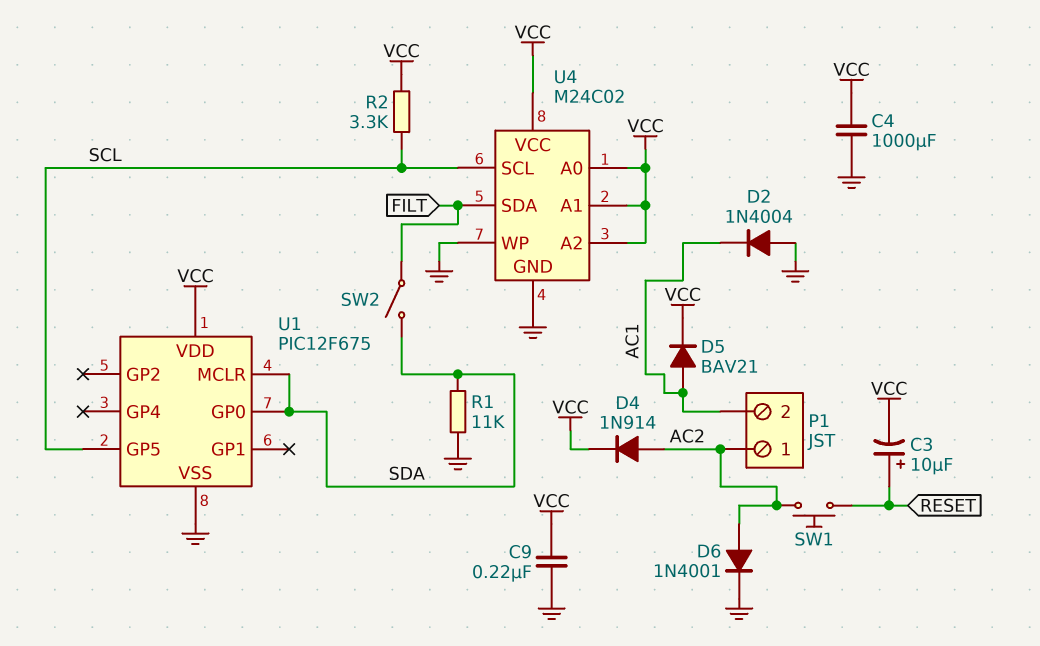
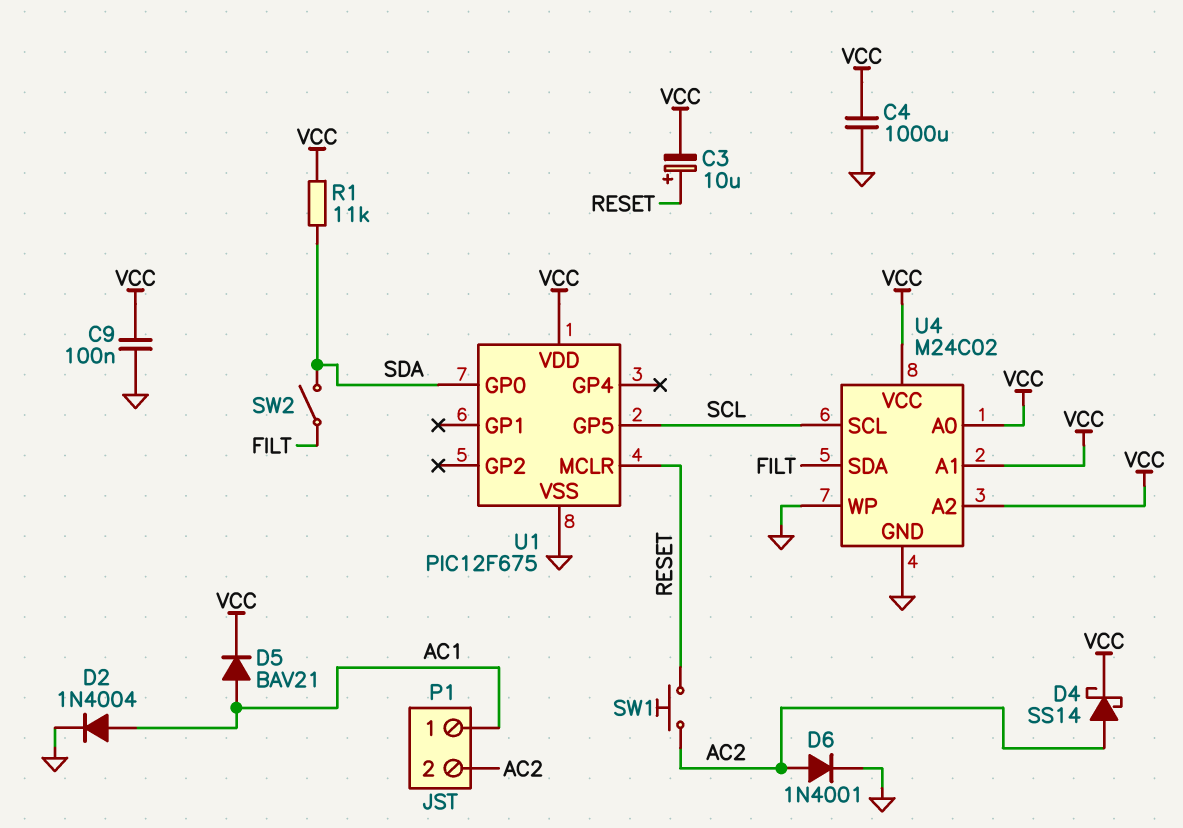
C9: 220nF (GND, VCC) -> 100nF (GND, VCC)
D2: diode 1N4004 (A GND, K AC1) -> diode 1N4004 (A AC1, K GND)
D4: diode 1N914 (A AC2, K VCC) -> schottky SS14 (A AC2, K VCC)
P1 pin 1: AC2 -> AC1
P1 pin 2: AC1 -> AC2
R1: 11k (GND, SDA) -> 11k (SDA, VCC)
R2: 3.3k (SCL, VCC) -> none
U1 pin MCLR: SDA -> RESET

